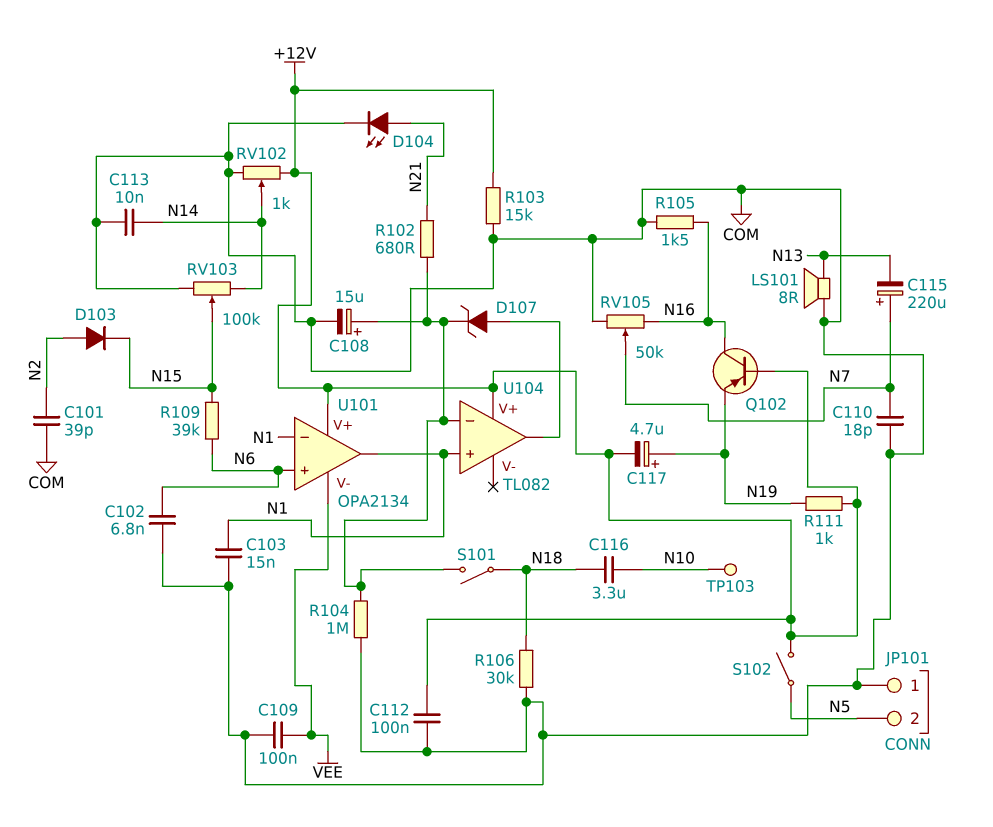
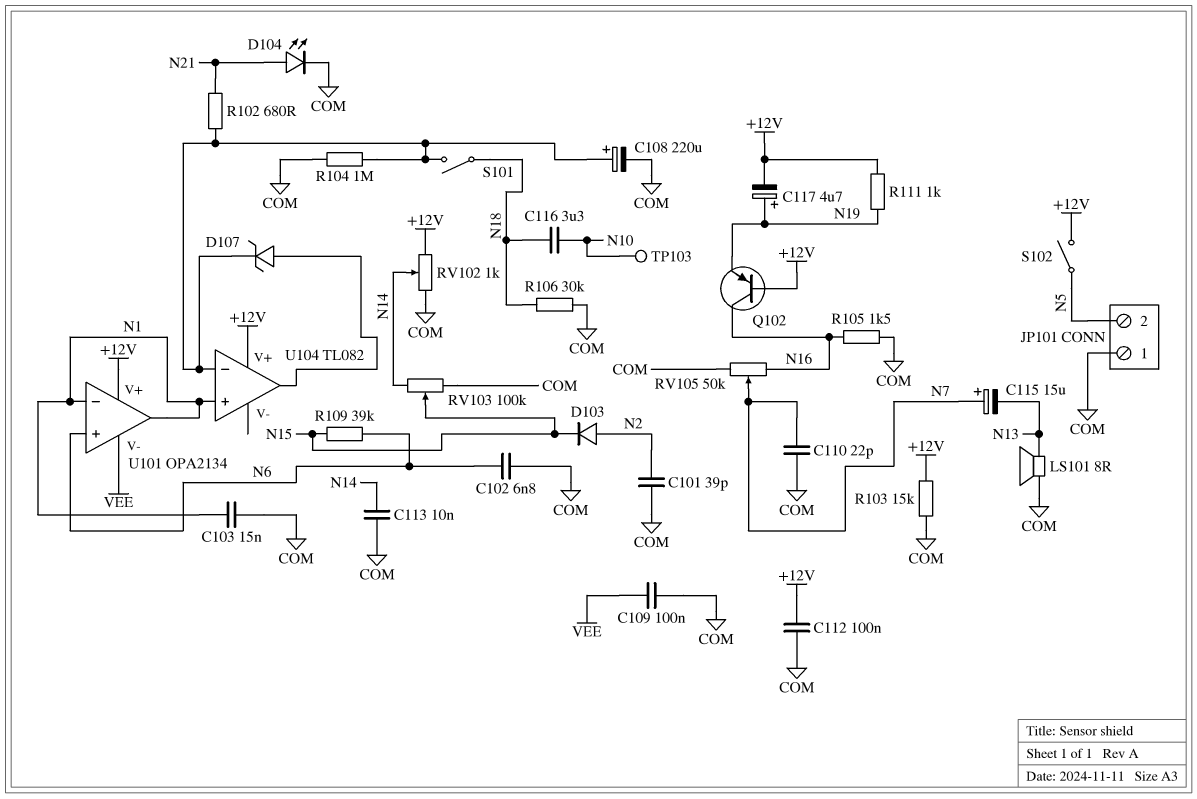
C108: 15uF (plus U104/in-, minus COM) -> 220uF (plus U104/in-, minus COM)
C110: 18pF (COM, N7) -> 22pF (COM, N7)
C115: 220uF (plus N7, minus N13) -> 15uF (plus N7, minus N13)

